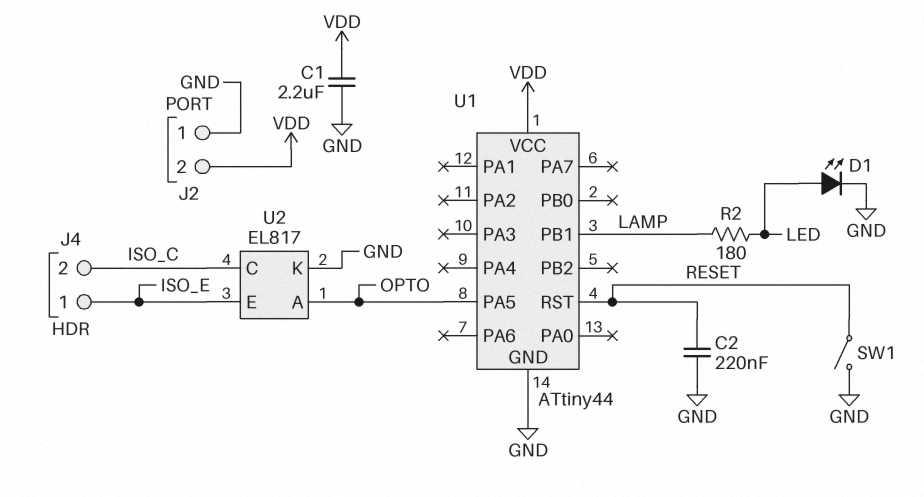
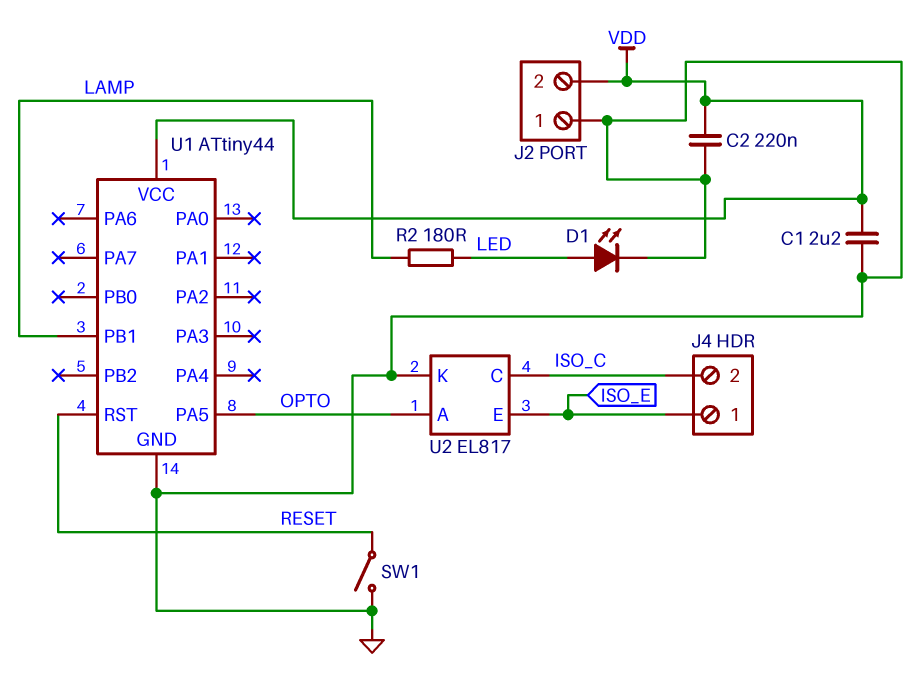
C2: 220nF (GND, RESET) -> 220nF (GND, VDD)

